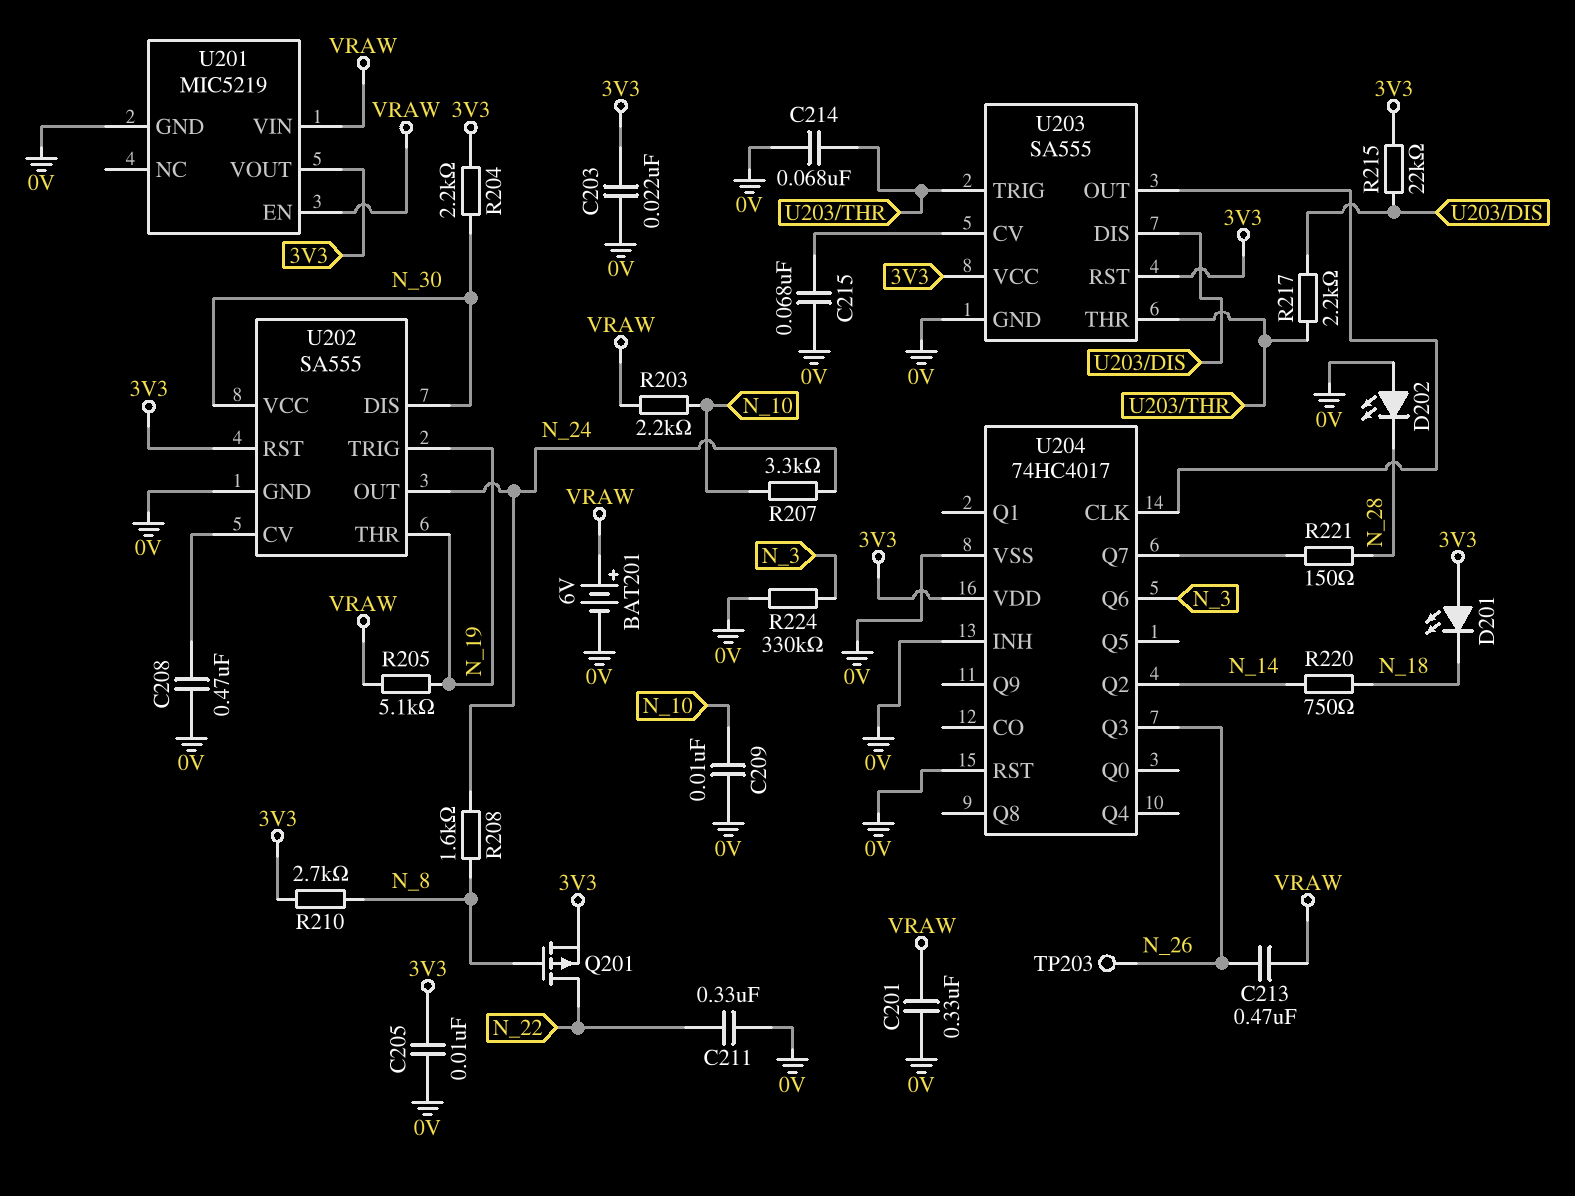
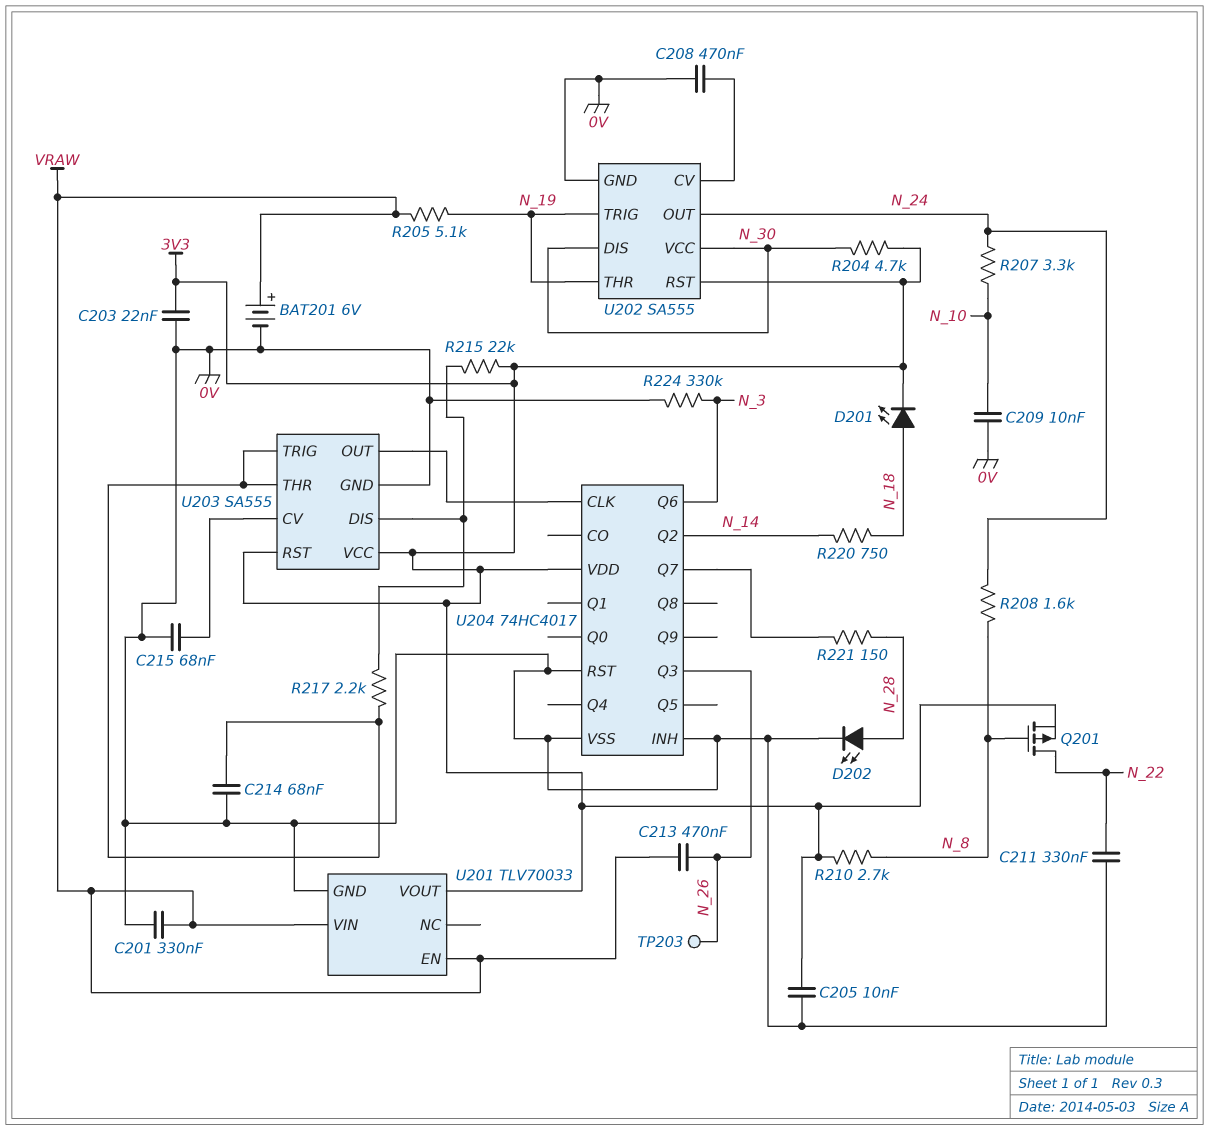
D201: LED (A 3V3, K N_18) -> LED (A N_18, K 3V3)
D202: LED (A 0V, K N_28) -> LED (A N_28, K 0V)
R203: 2.2k (N_10, VRAW) -> none
R204: 2.2k (3V3, N_30) -> 4.7k (3V3, N_30)
U201: MIC5219 -> TLV70033

